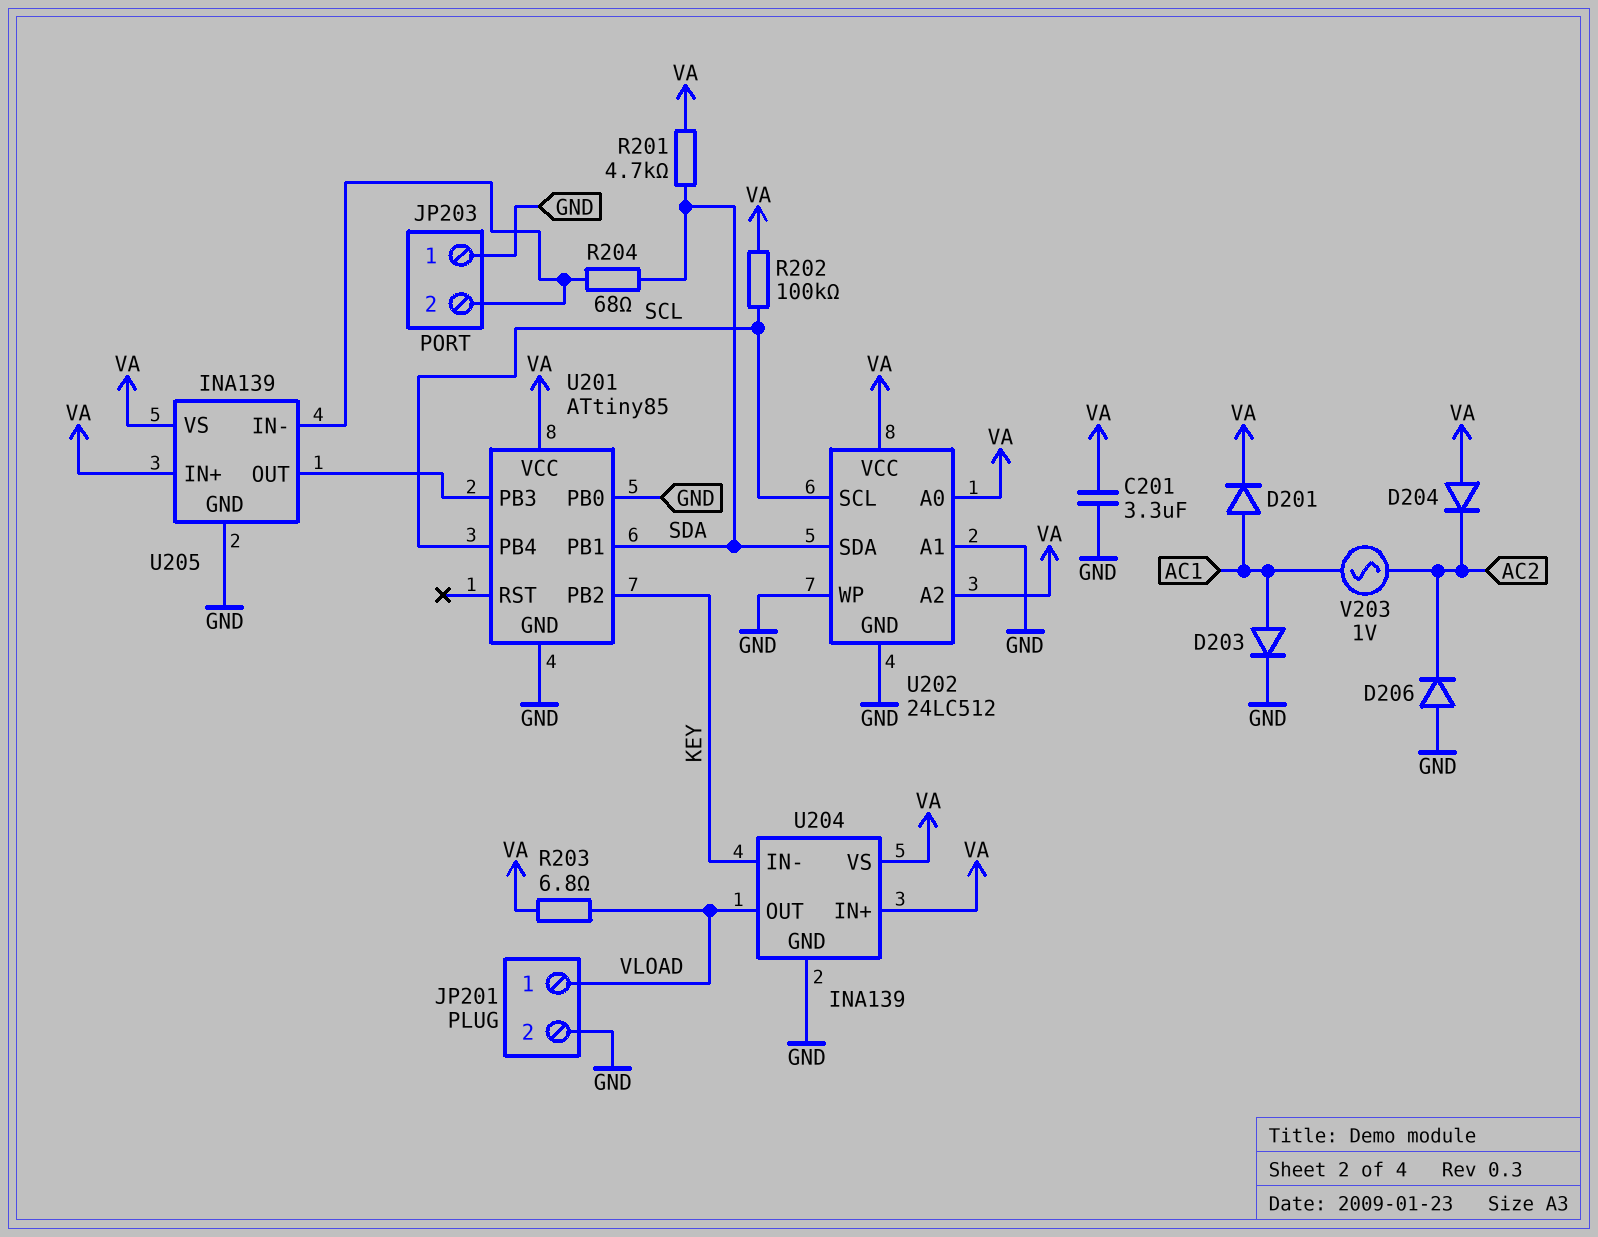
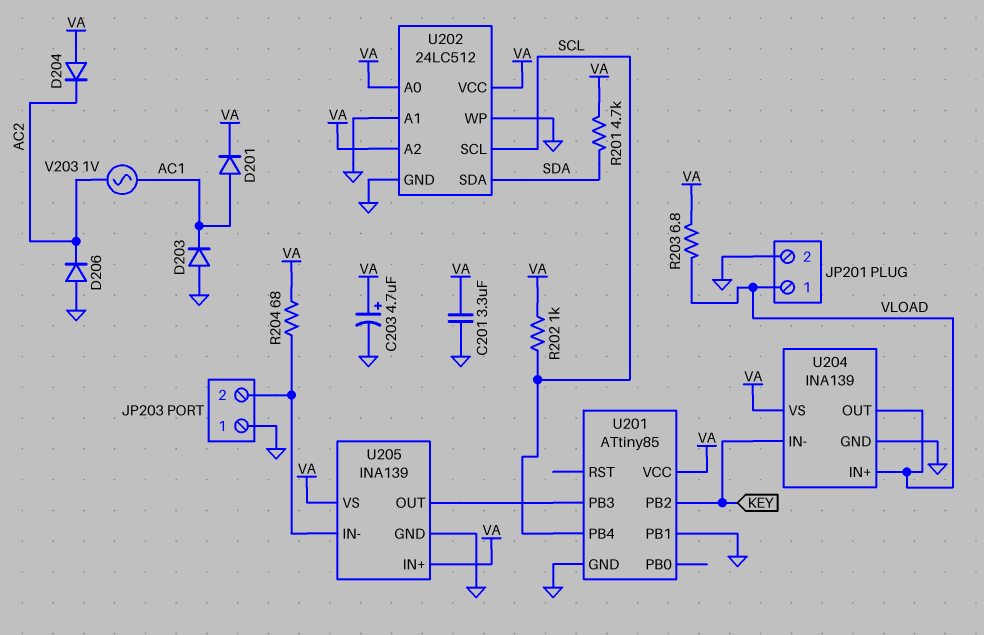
C203: none -> 4.7uF (plus VA, minus GND)
D203: diode (A AC1, K GND) -> diode (A GND, K AC1)
R202: 100k (SCL, VA) -> 1k (SCL, VA)
R204: 68 (JP203/2, SDA) -> 68 (JP203/2, VA)
U201 pin PB0: GND -> none
U201 pin PB1: SDA -> GND
U204 pin IN+: VA -> VLOAD

